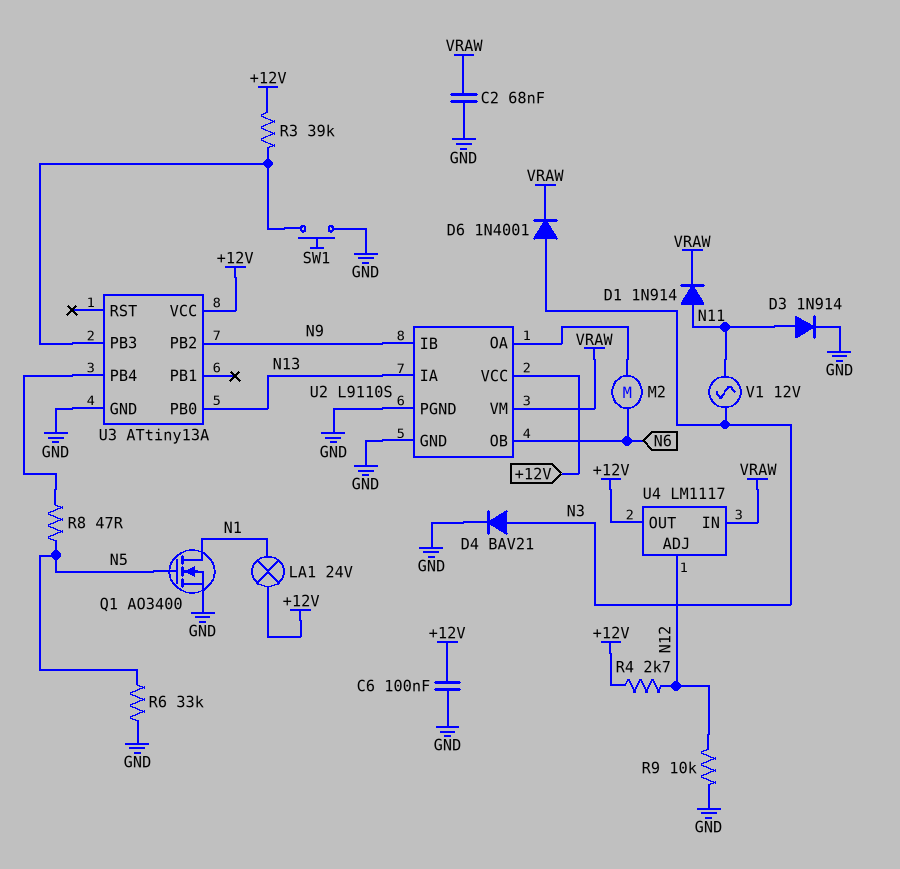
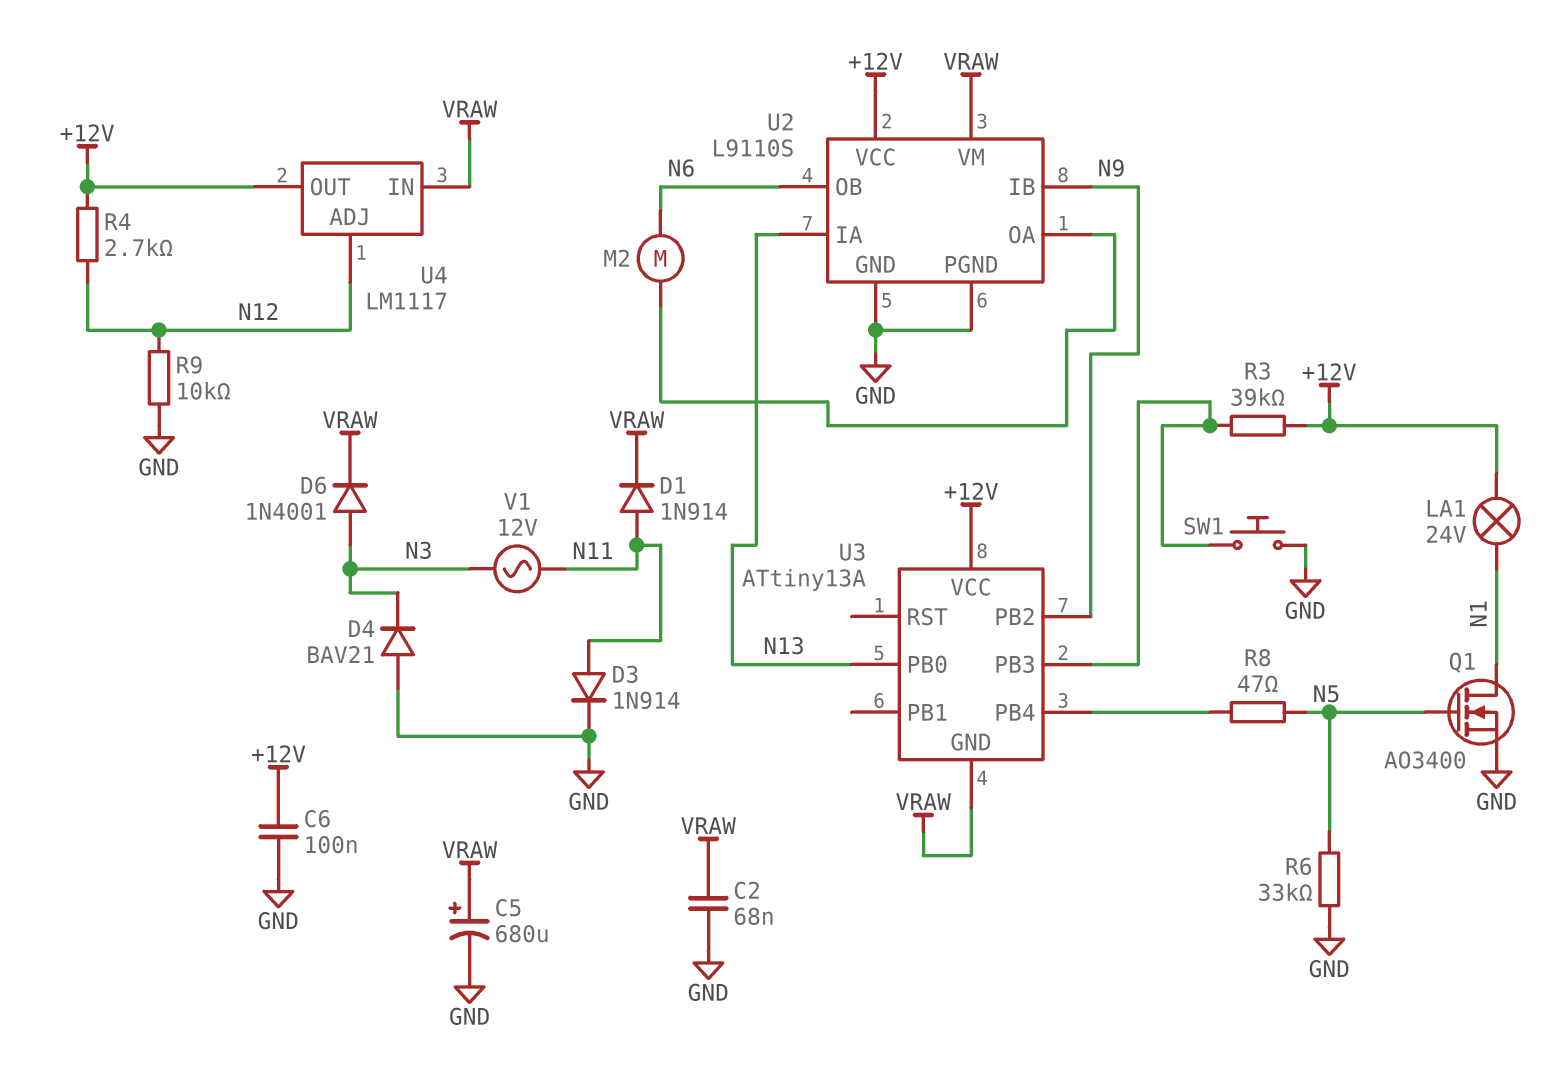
C5: none -> 680uF (plus VRAW, minus GND)
D4: diode BAV21 (A N3, K GND) -> diode BAV21 (A GND, K N3)
U3 pin GND: GND -> VRAW

